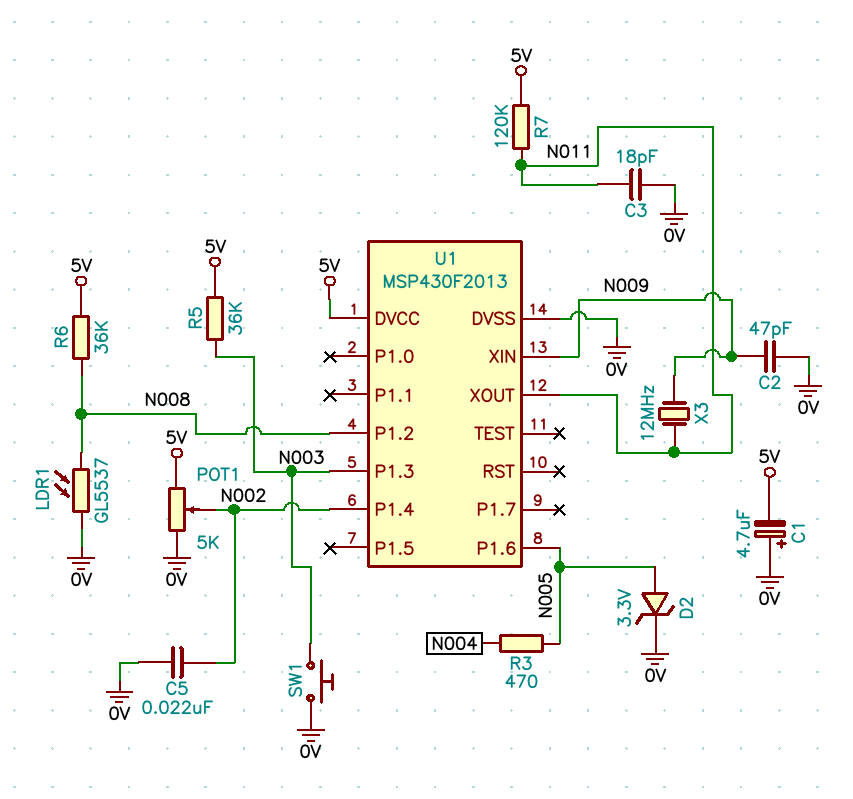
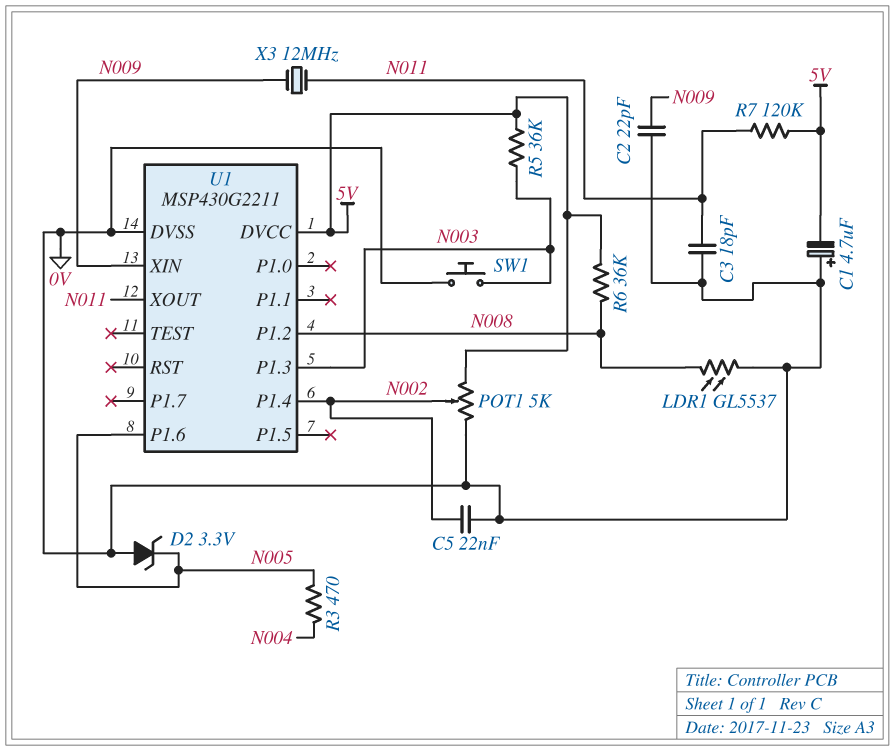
C2: 47pF (0V, N009) -> 22pF (0V, N009)
D2: zener 3.3V (A N005, K 0V) -> zener 3.3V (A 0V, K N005)
U1: MSP430F2013 -> MSP430G2211

